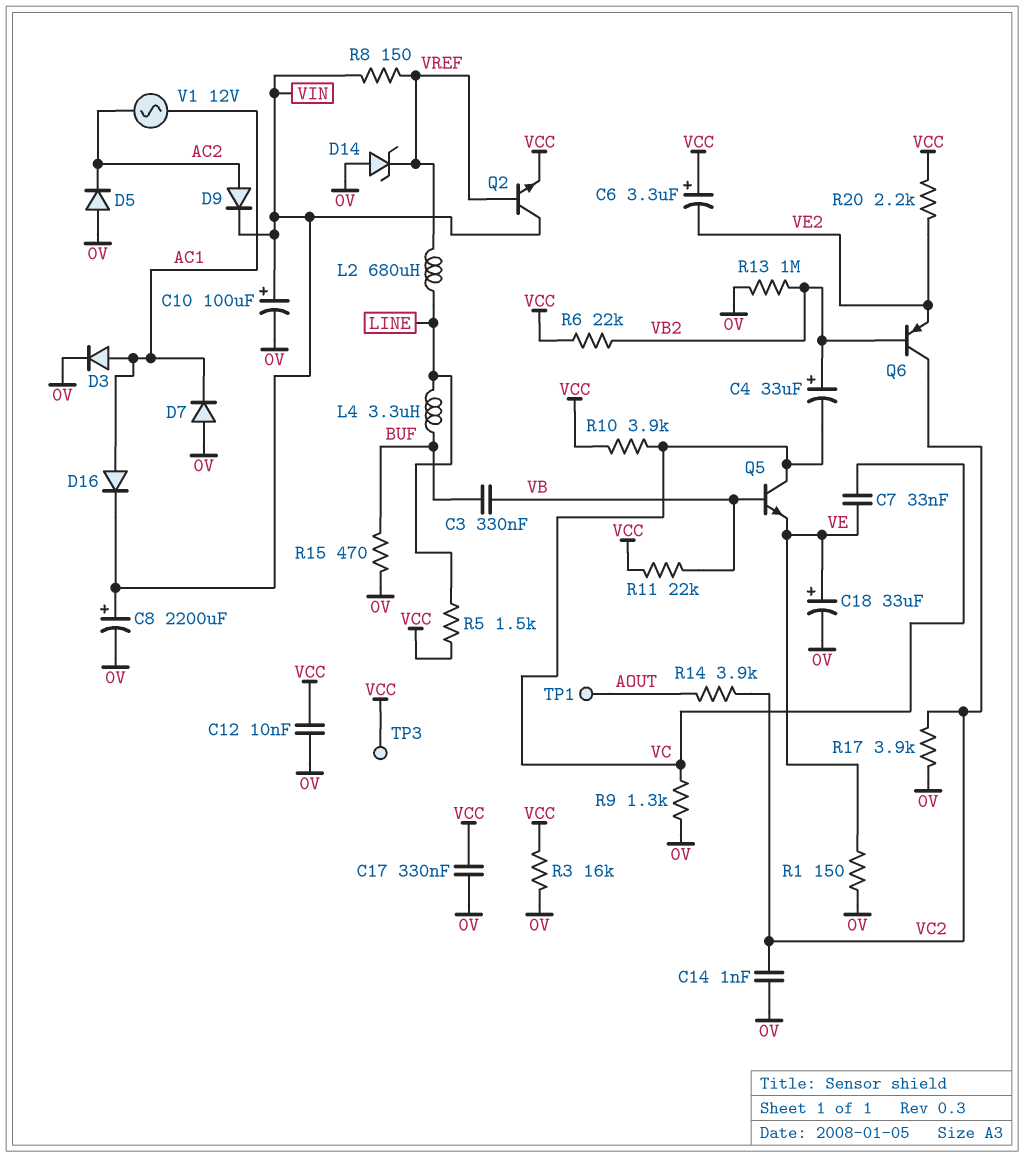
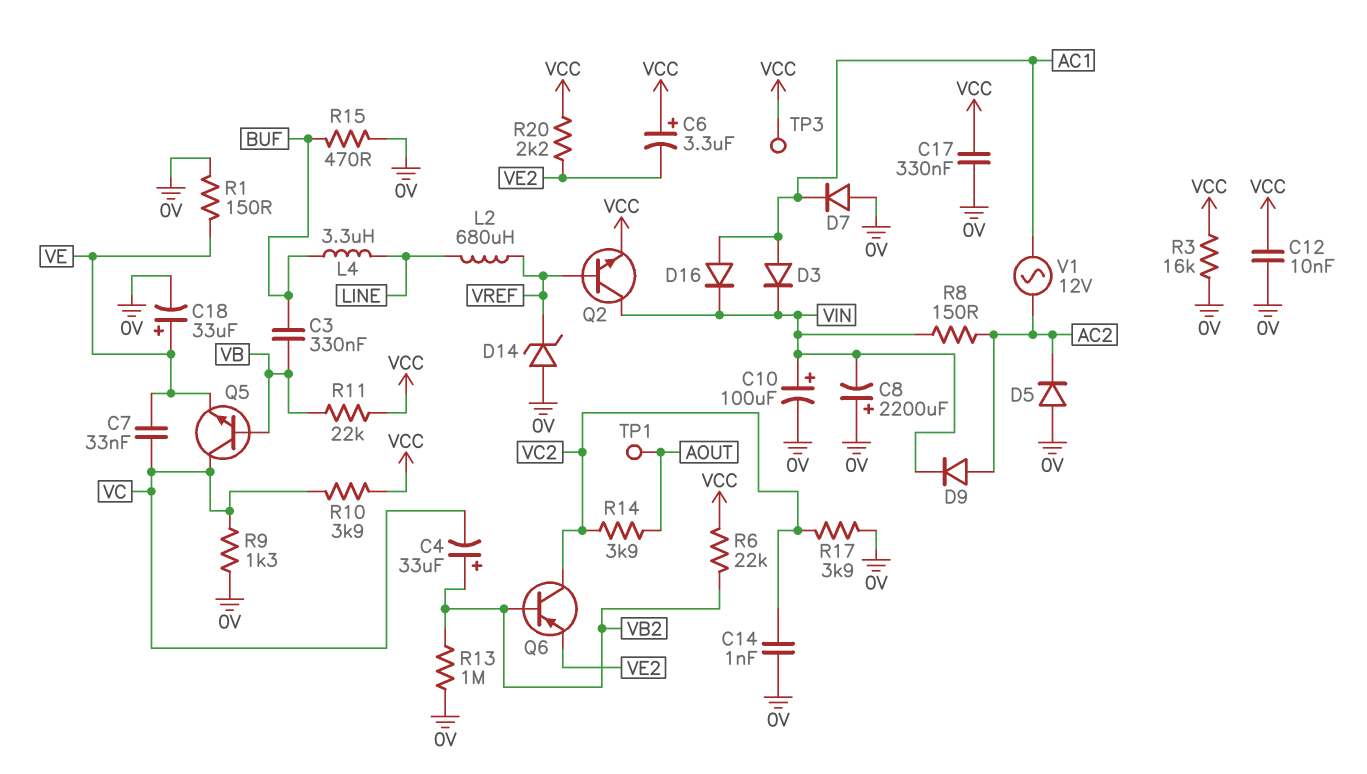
C8: 2200uF (plus VIN, minus 0V) -> 2200uF (plus 0V, minus VIN)
D3: diode (A AC1, K 0V) -> diode (A AC1, K VIN)
R5: 1.5k (LINE, VCC) -> none
R8: 150 (VIN, VREF) -> 150 (AC2, VIN)

